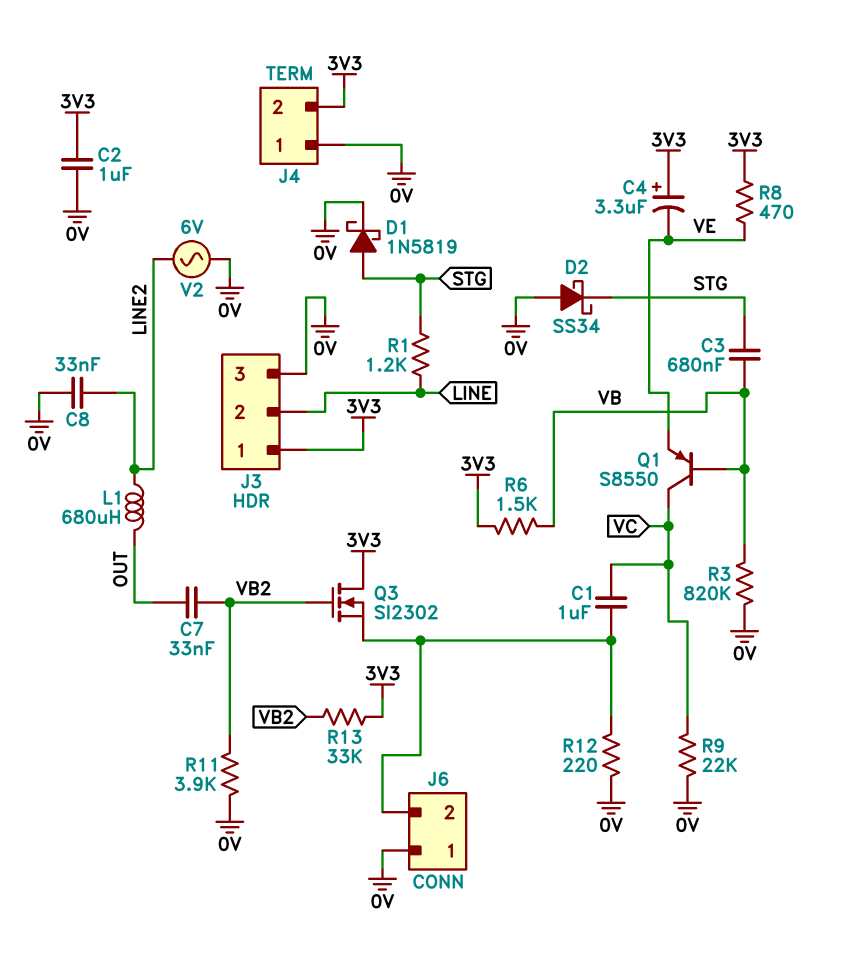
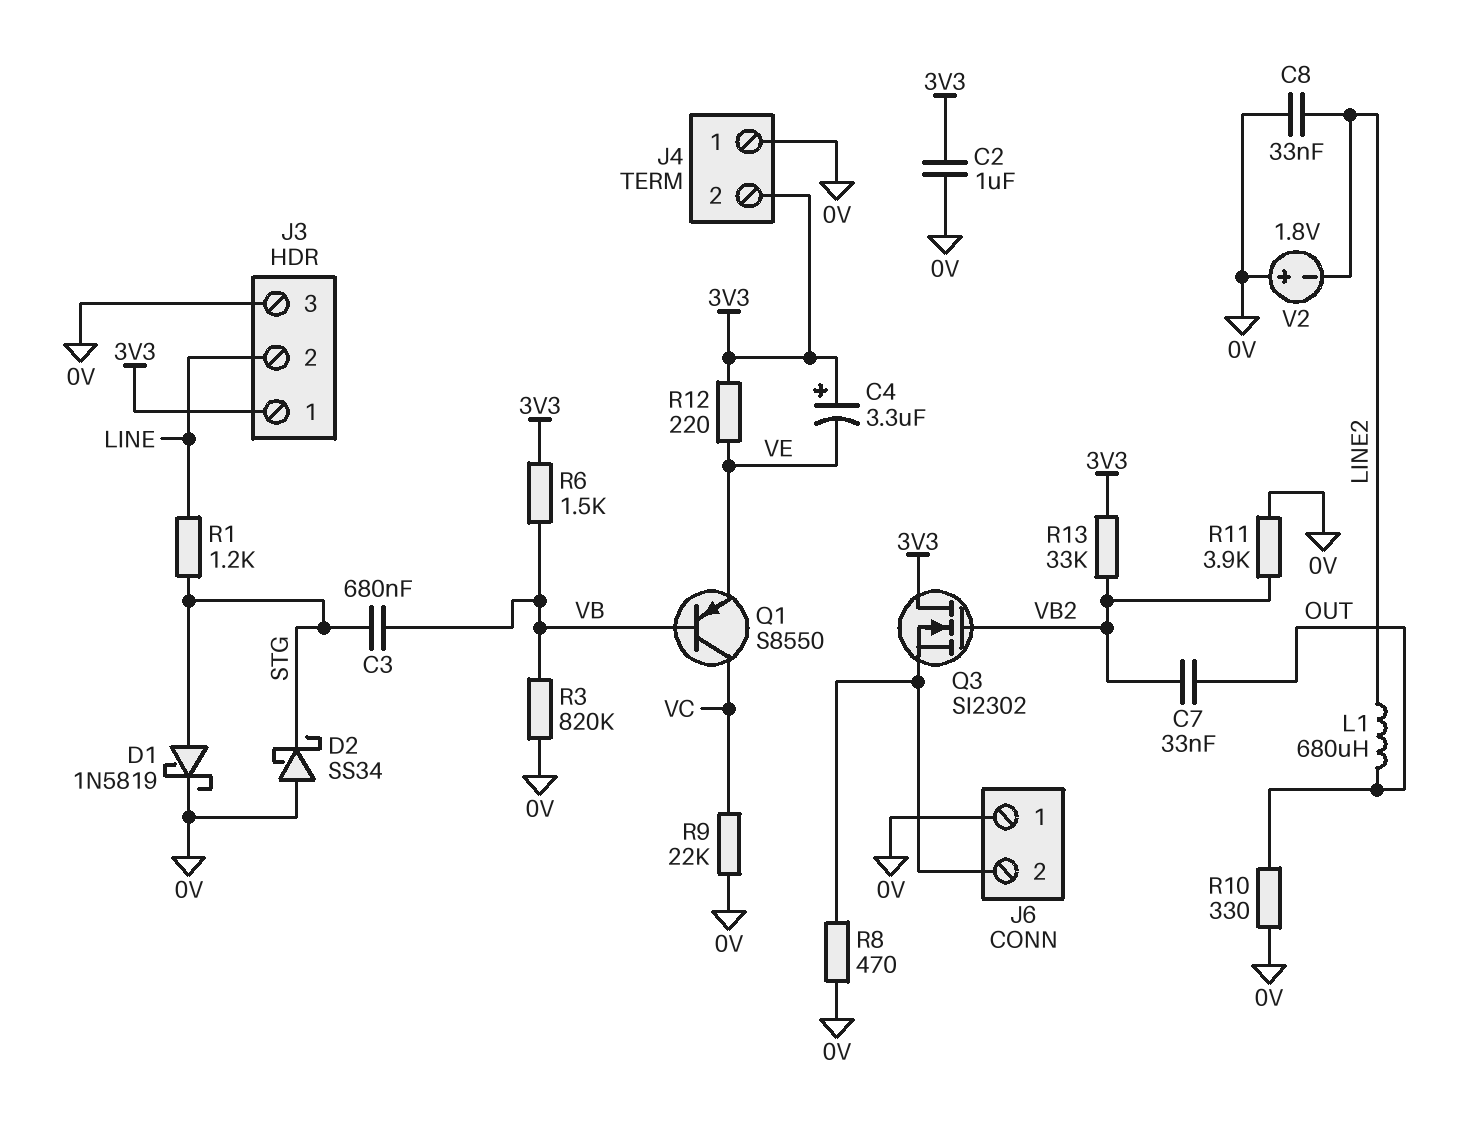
C1: 1uF (J6/2, VC) -> none
R8: 470 (3V3, VE) -> 470 (0V, J6/2)
R10: none -> 330 (0V, OUT)
R12: 220 (0V, J6/2) -> 220 (3V3, VE)
V2: AC 6V (0V, LINE2) -> 1.8V (plus 0V, minus LINE2)

